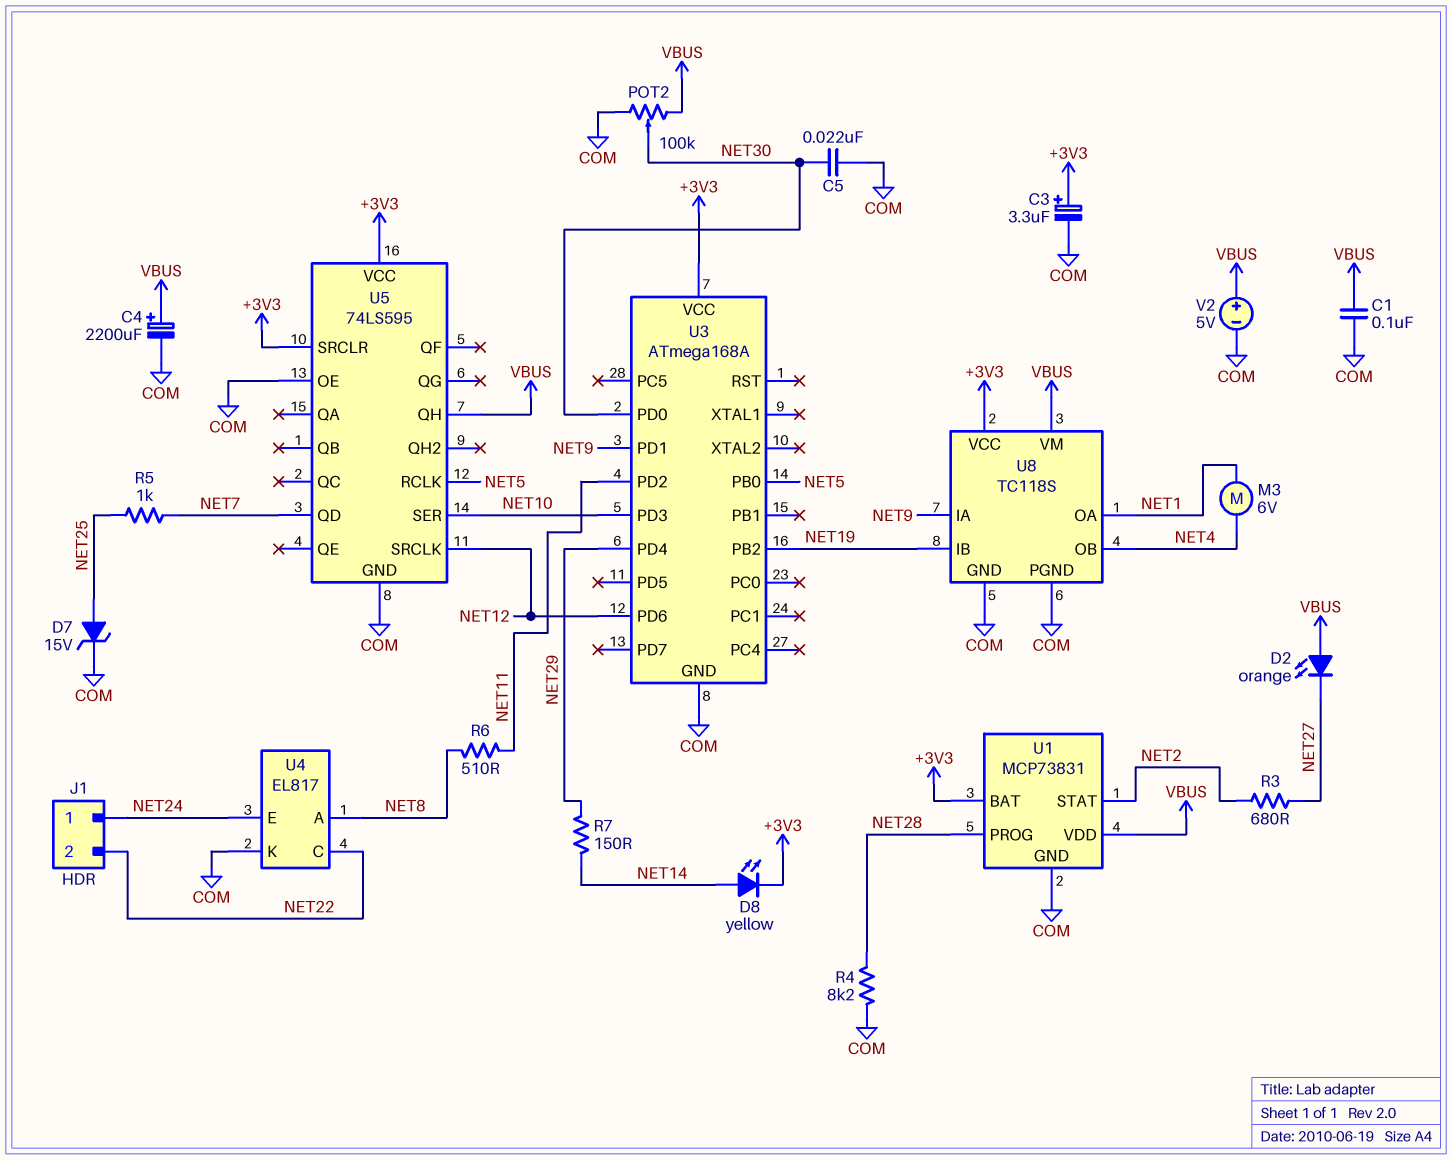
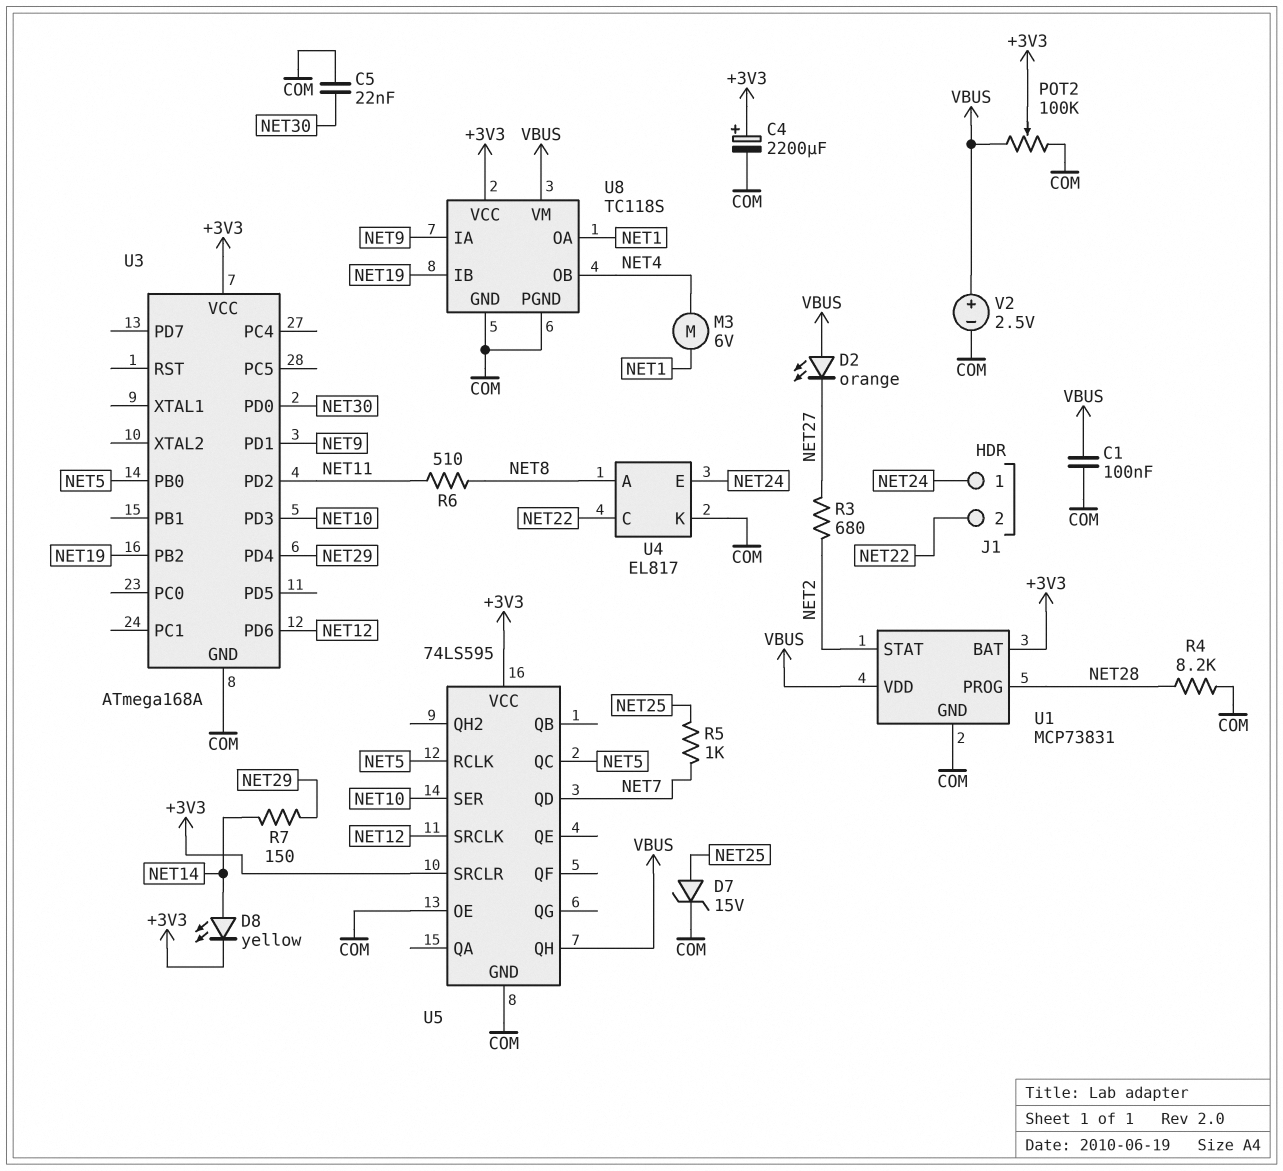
C3: 3.3uF (plus +3V3, minus COM) -> none
C4: 2200uF (plus VBUS, minus COM) -> 2200uF (plus +3V3, minus COM)
POT2: 100k (COM, VBUS, wiper NET30) -> 100k (COM, VBUS, wiper +3V3)
U5 pin QC: none -> NET5
V2: 5V (plus VBUS, minus COM) -> 2.5V (plus VBUS, minus COM)

